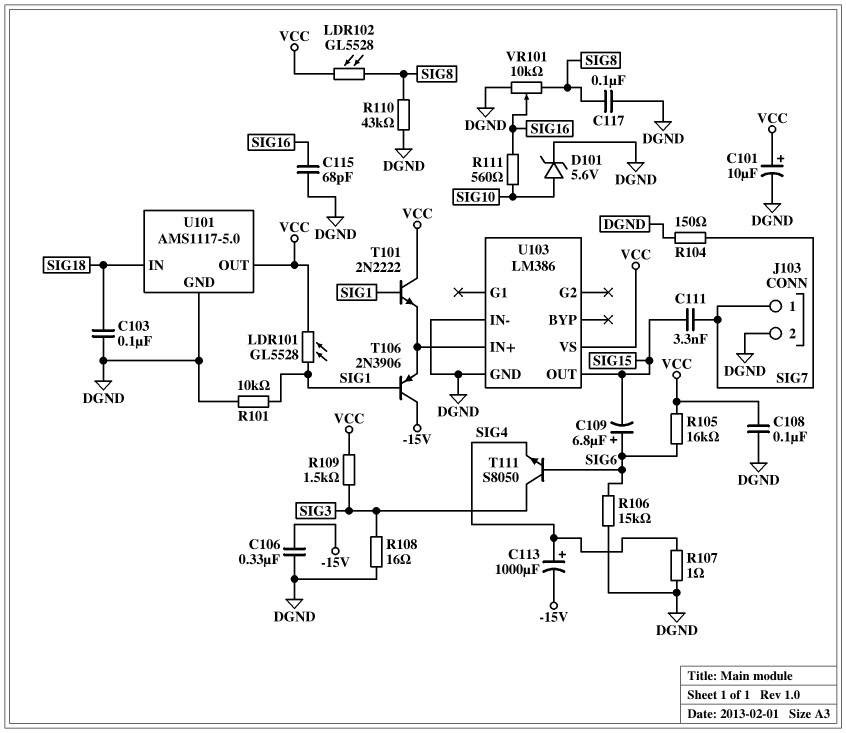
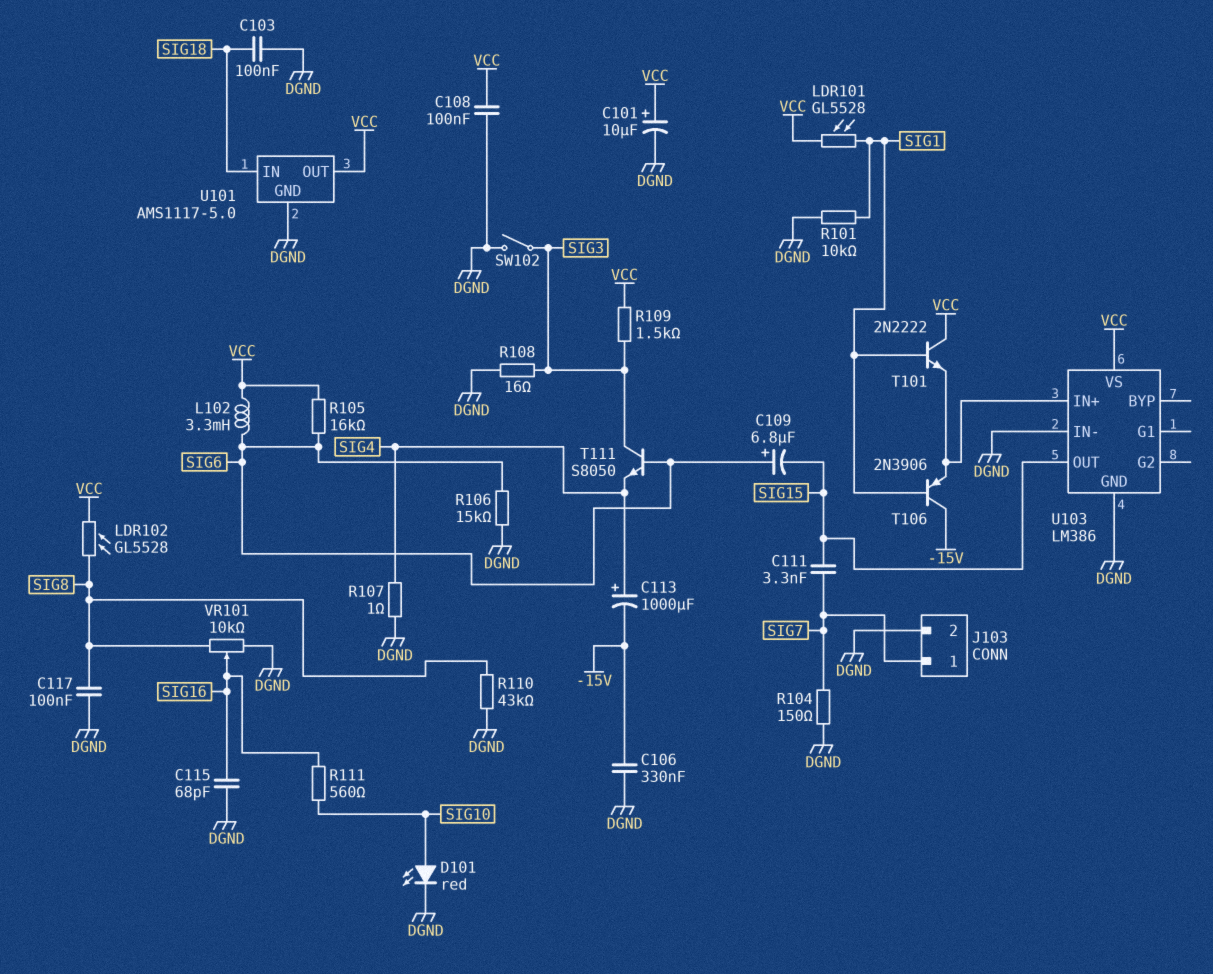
D101: zener 5.6V (A SIG10, K DGND) -> LED red (A SIG10, K DGND)
L102: none -> 3.3mH (SIG6, VCC)
SW102: none -> switch (DGND, SIG3)

